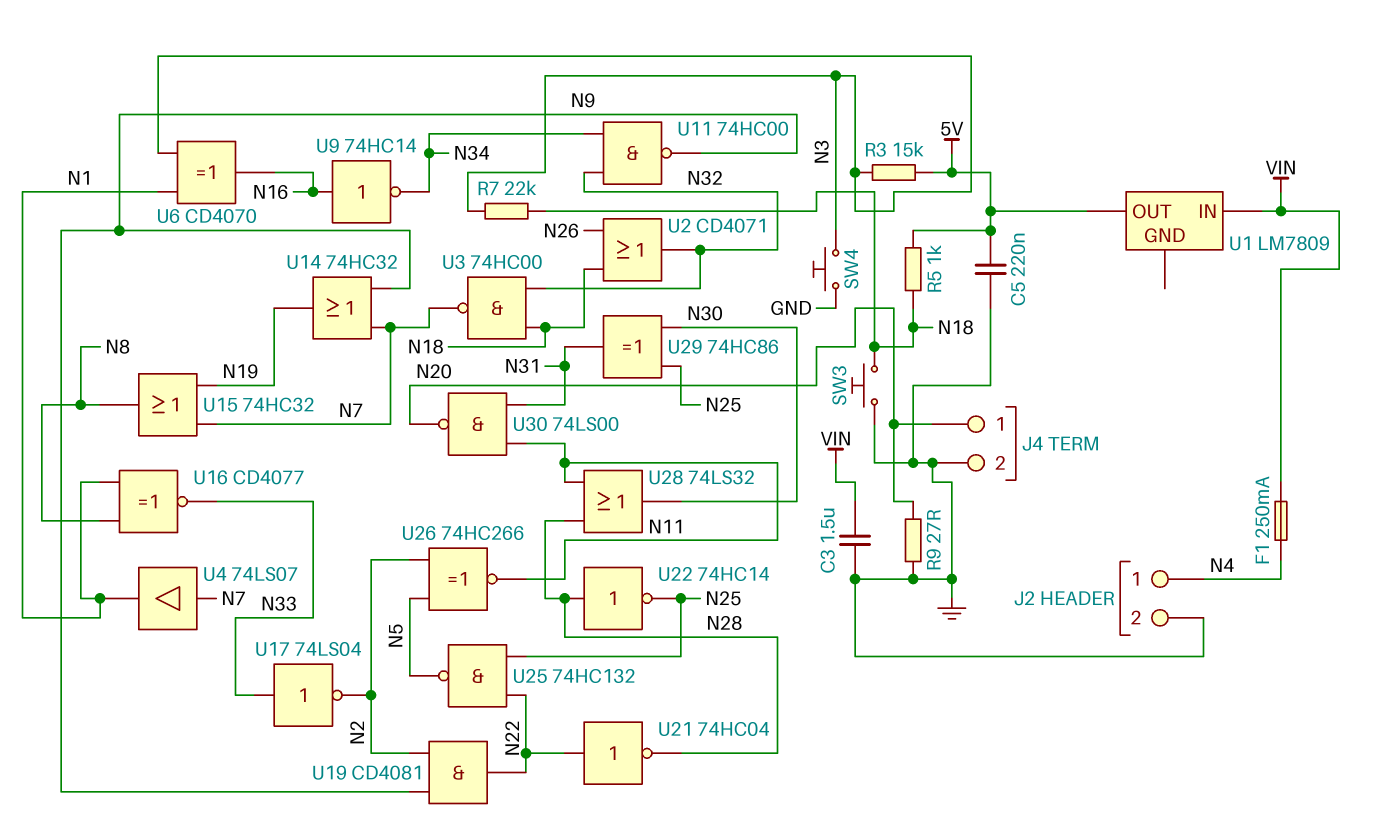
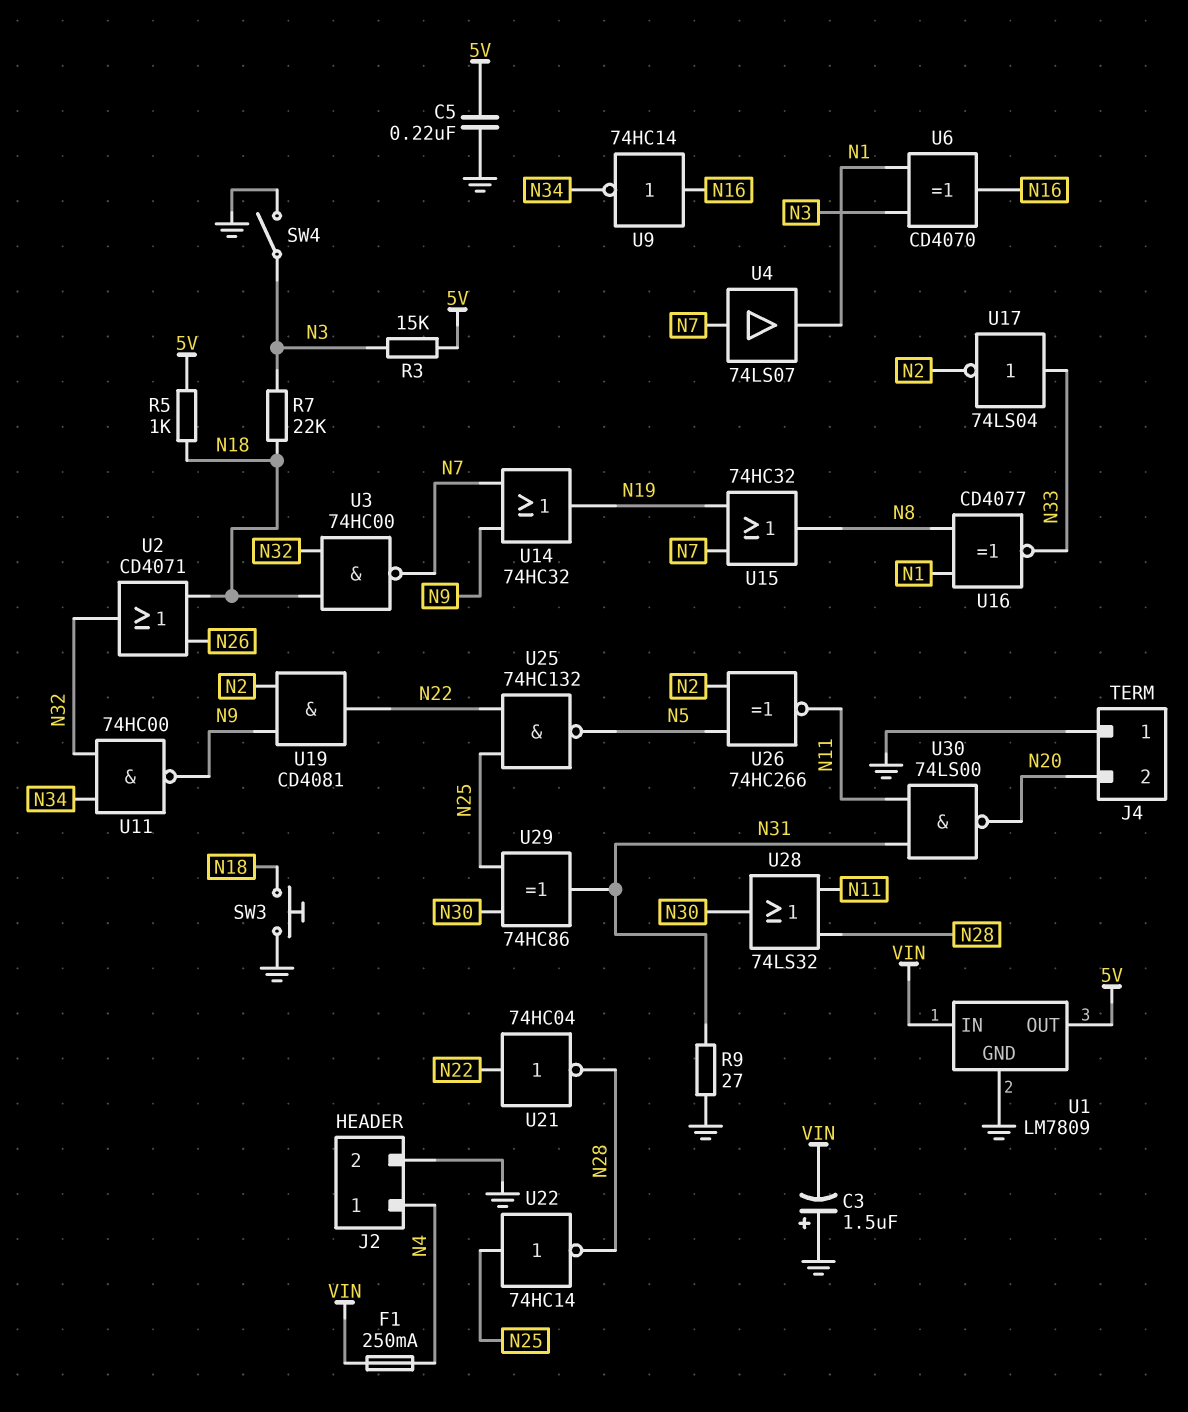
C3: 1.5uF (GND, VIN) -> 1.5uF (plus GND, minus VIN)
J4 pin 1: N20 -> GND
J4 pin 2: GND -> N20
R9: 27 (GND, N20) -> 27 (GND, N31)
SW4: button (GND, N3) -> switch (GND, N3)
U1 pin GND: none -> GND
U22: NOT 74HC14 (in N28, out N25) -> NOT 74HC14 (in N25, out N28)

